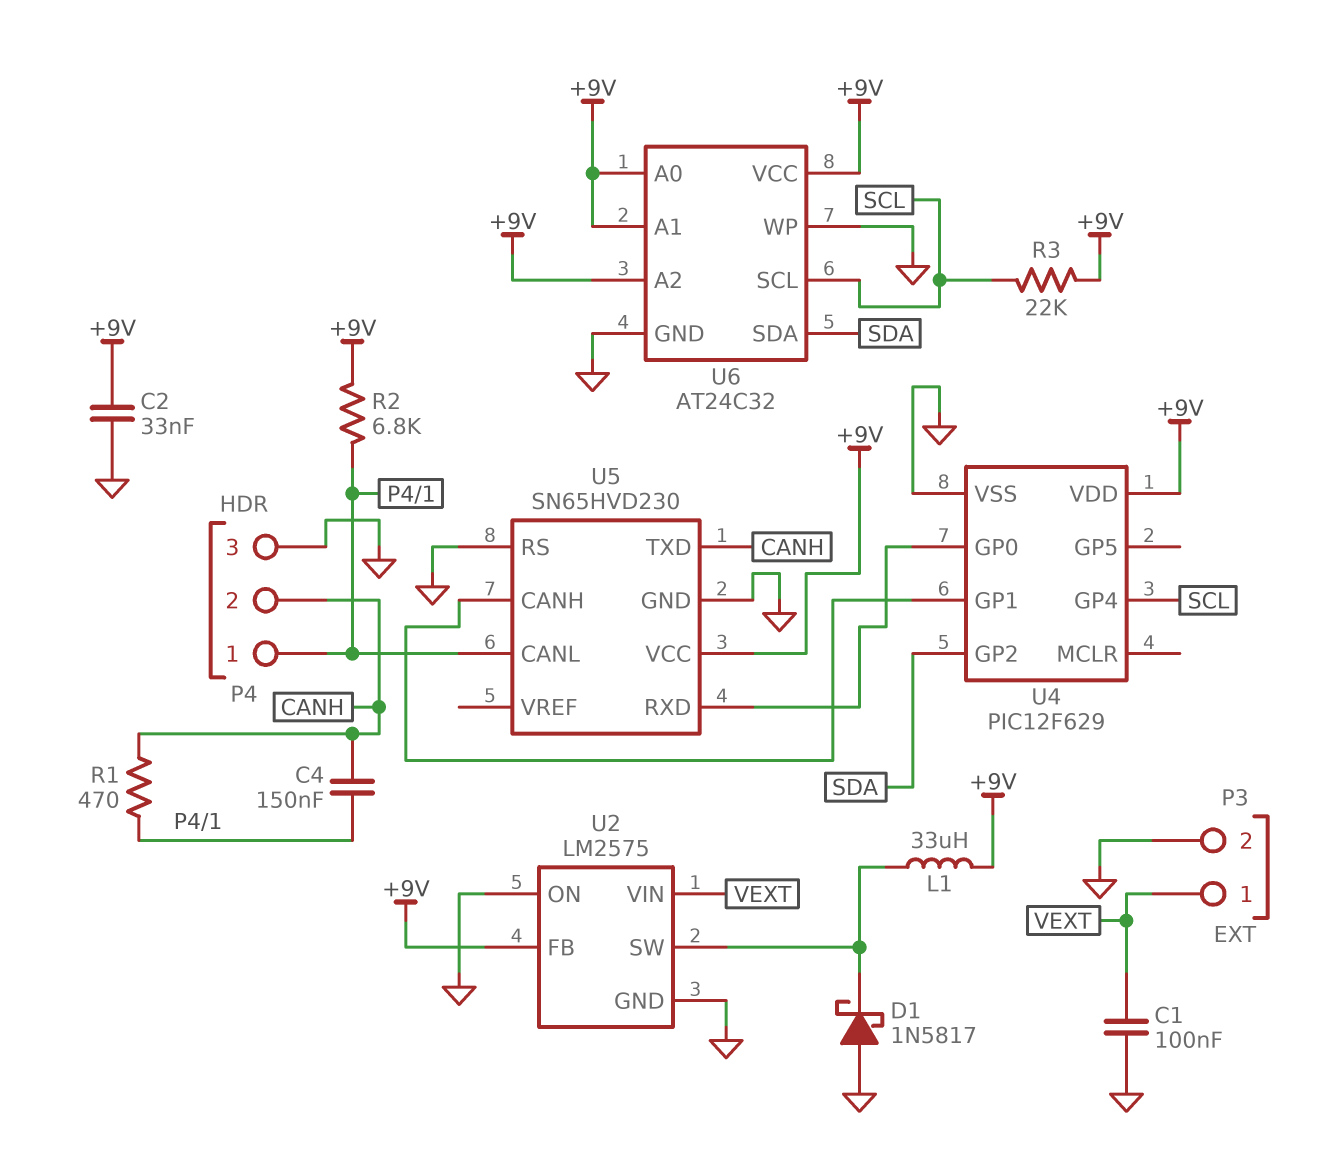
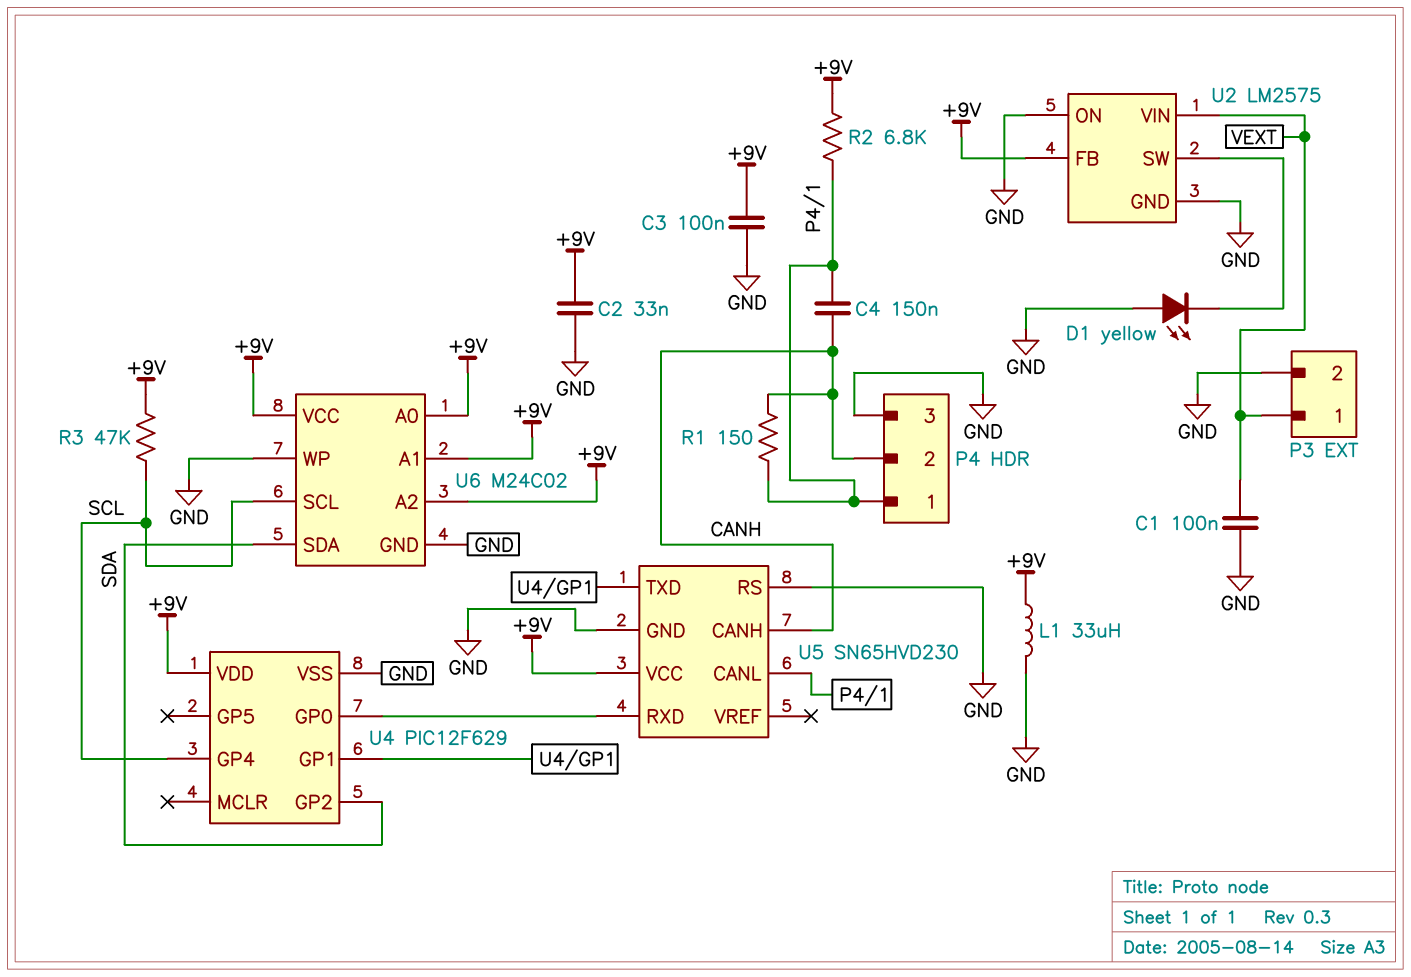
C3: none -> 100nF (+9V, GND)
D1: schottky 1N5817 (A GND, K U2/SW) -> LED yellow (A GND, K U2/SW)
L1: 33uH (+9V, U2/SW) -> 33uH (+9V, GND)
R1: 470 (CANH, P4/1) -> 150 (CANH, P4/1)
R3: 22k (+9V, SCL) -> 47k (+9V, SCL)
U5 pin CANH: U4/GP1 -> CANH
U5 pin TXD: CANH -> U4/GP1
U6: AT24C32 -> M24C02

